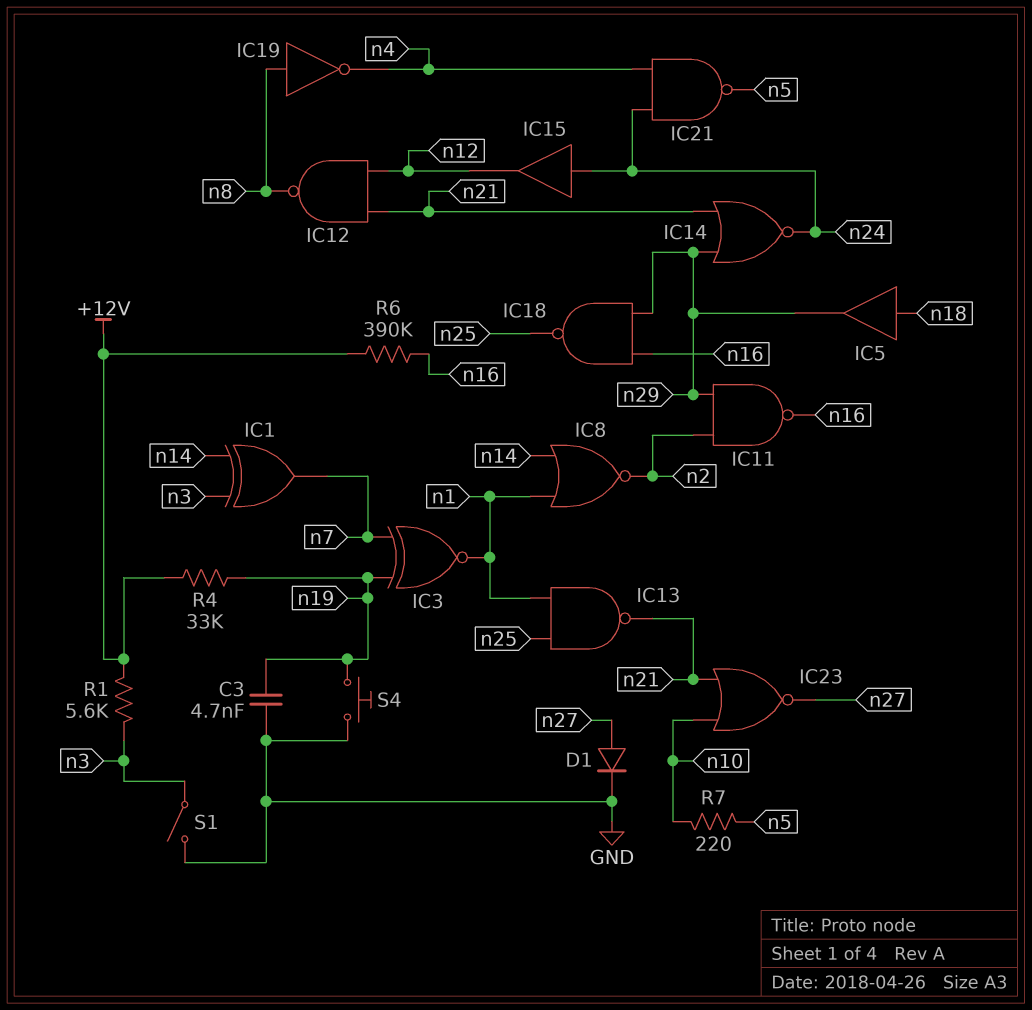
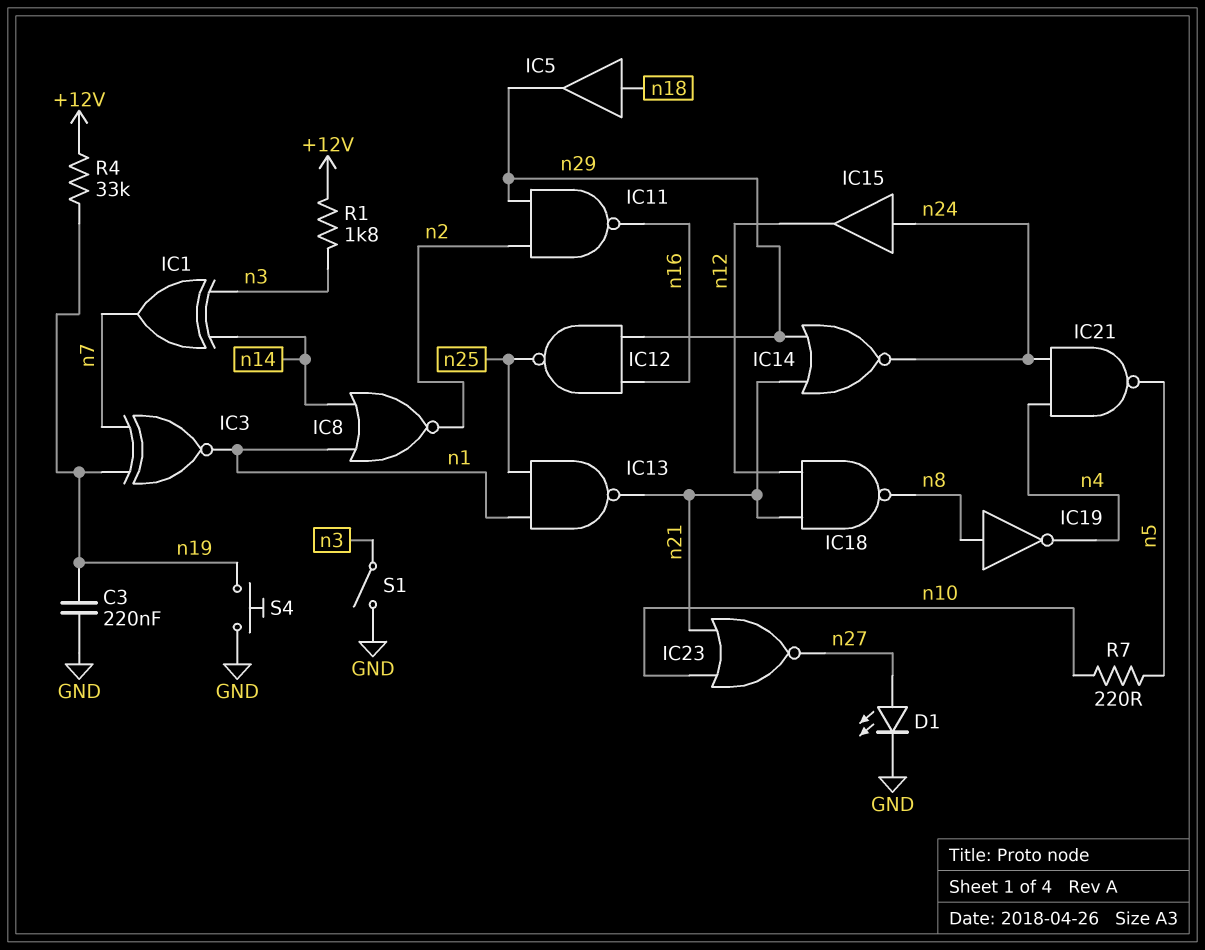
C3: 4.7nF (GND, n19) -> 220nF (GND, n19)
D1: diode (A n27, K GND) -> LED (A n27, K GND)
IC12: NAND (in n12, in n21, out n8) -> NAND (in n16, in n29, out n25)
IC18: NAND (in n16, in n29, out n25) -> NAND (in n12, in n21, out n8)
R1: 5.6k (+12V, n3) -> 1.8k (+12V, n3)
R6: 390k (+12V, n16) -> none

